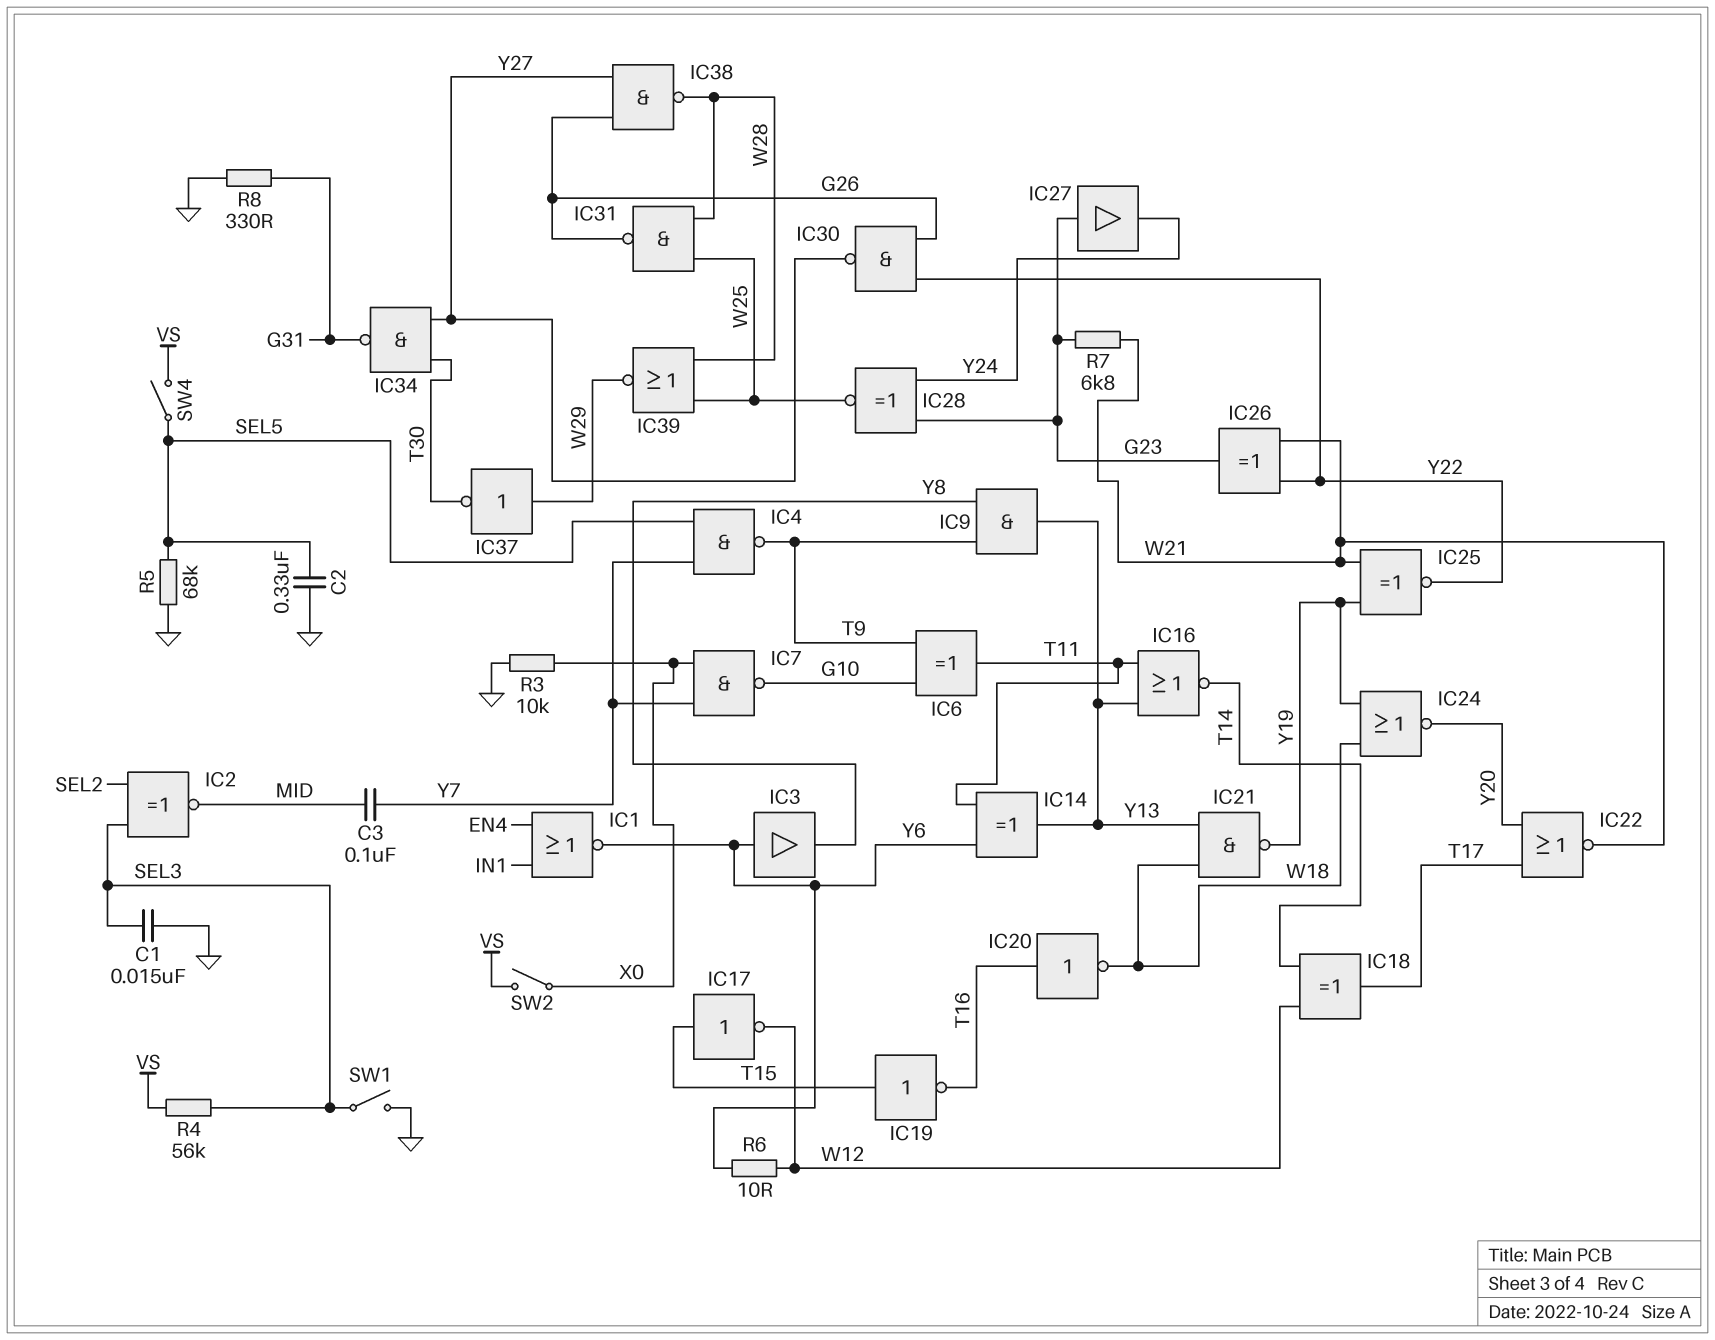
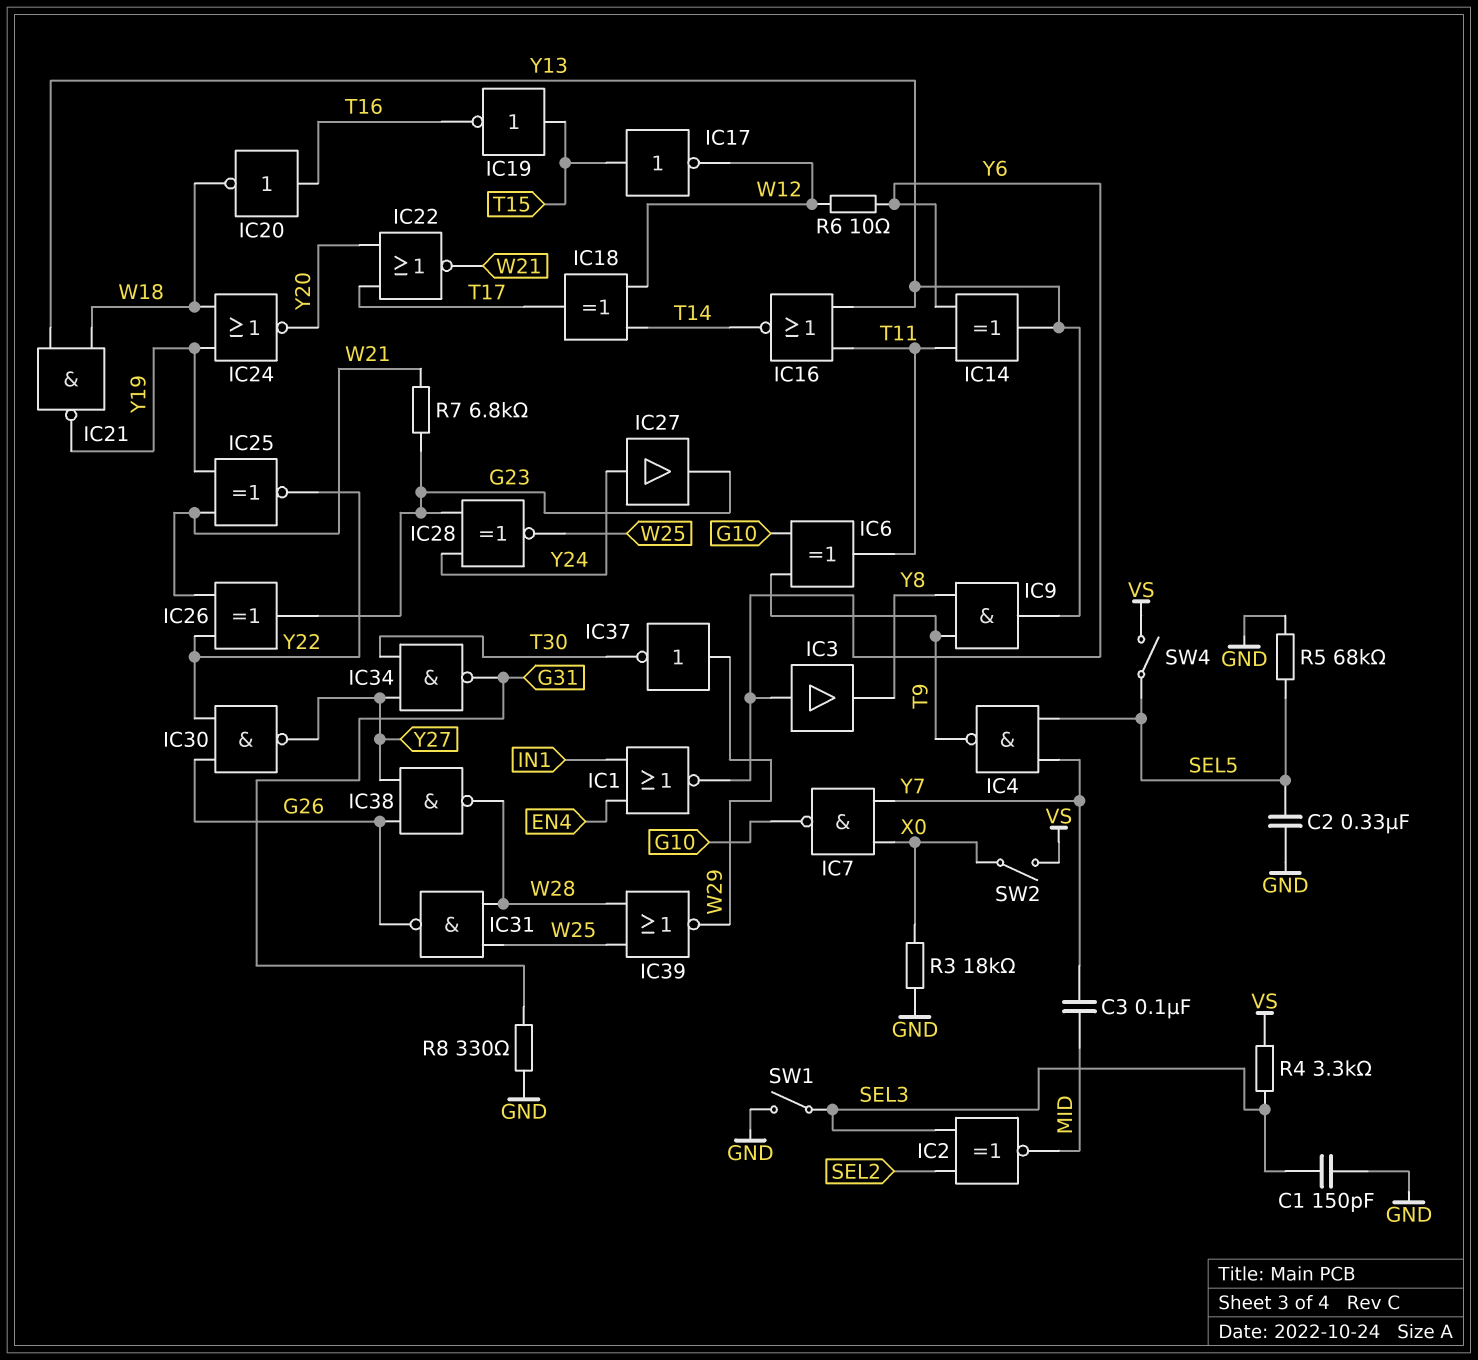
C1: 15nF (GND, SEL3) -> 150pF (GND, SEL3)
IC27: buffer (in G23, out Y24) -> buffer (in Y24, out G23)
R3: 10k (GND, X0) -> 18k (GND, X0)
R4: 56k (SEL3, VS) -> 3.3k (SEL3, VS)

